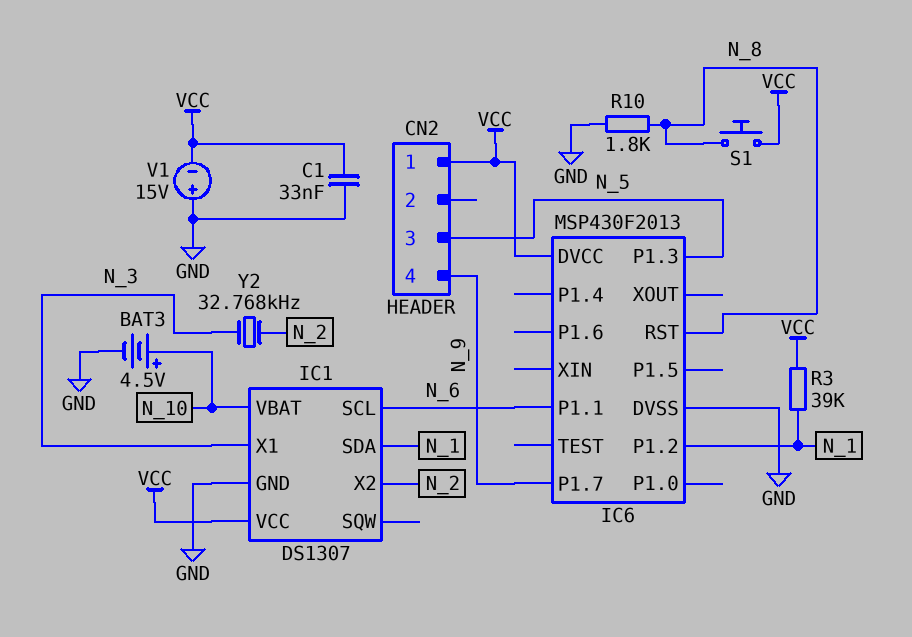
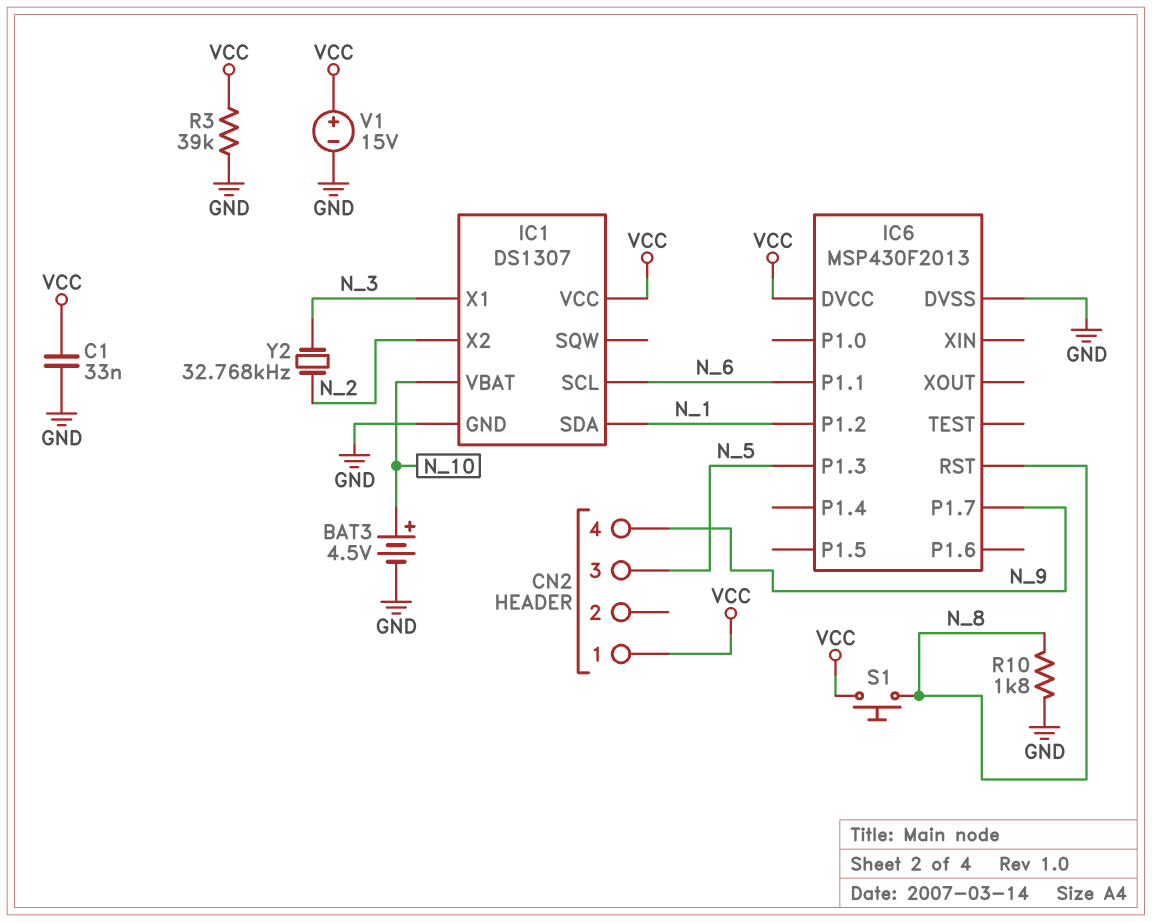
R3: 39k (N_1, VCC) -> 39k (GND, VCC)
V1: 15V (plus GND, minus VCC) -> 15V (plus VCC, minus GND)

